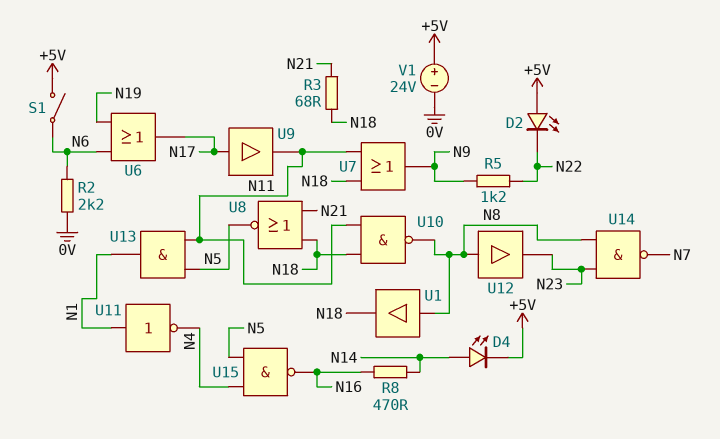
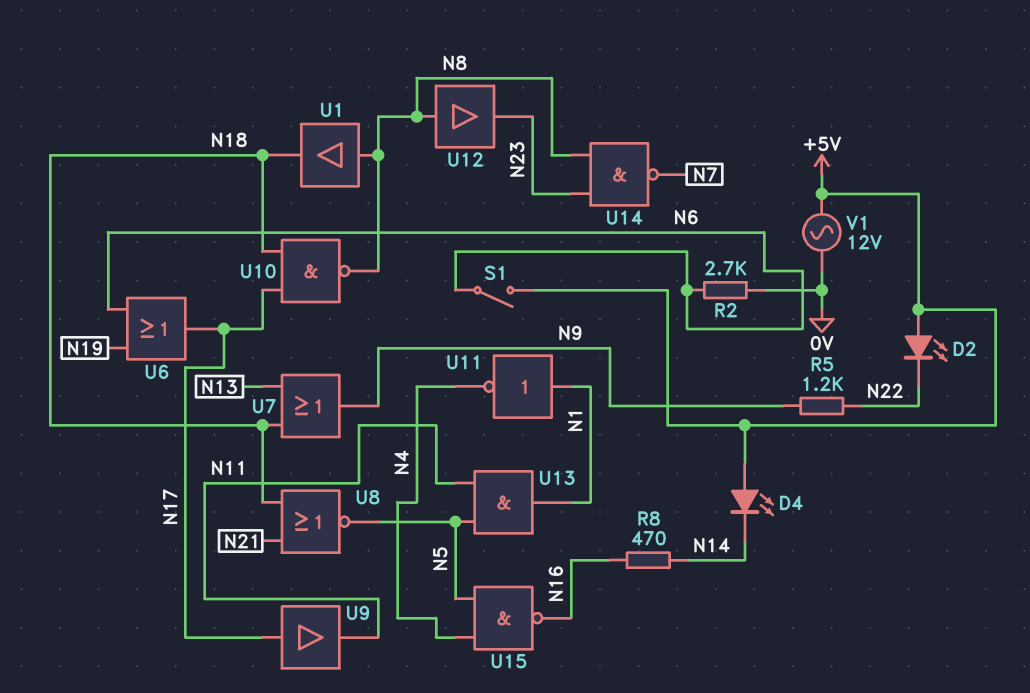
D4: LED (A N14, K +5V) -> LED (A +5V, K N14)
R2: 2.2k (0V, N6) -> 2.7k (0V, N6)
R3: 68 (N18, N21) -> none
U7: OR (in N11, in N18, out N9) -> OR (in N13, in N18, out N9)
U10: NAND (in N11, in N18, out N8) -> NAND (in N17, in N18, out N8)
V1: 24V (plus +5V, minus 0V) -> AC 12V (+5V, 0V)

